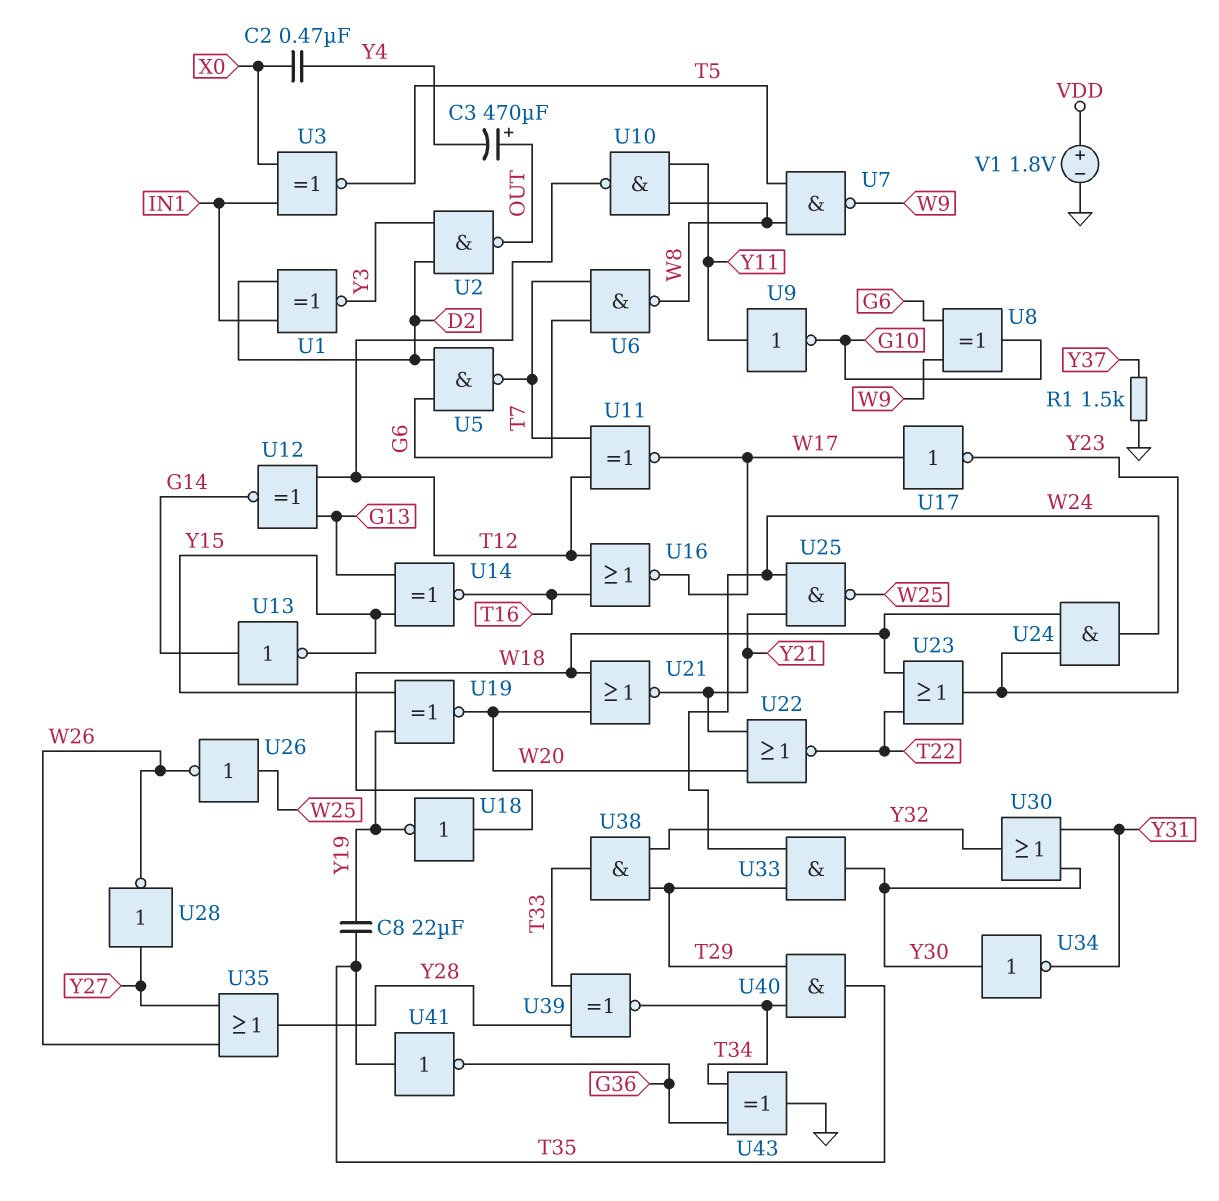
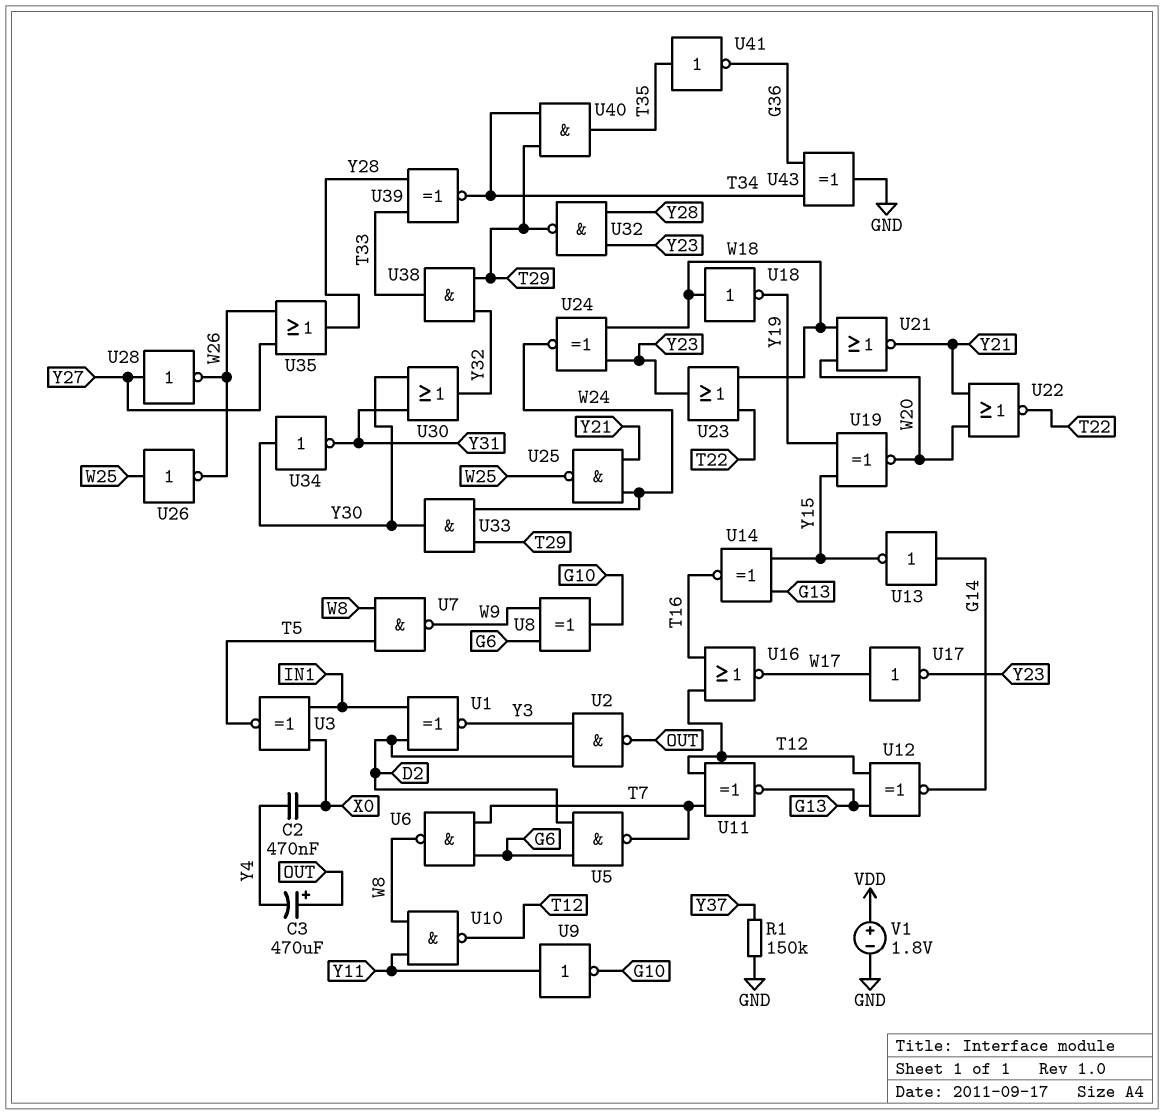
C8: 22uF (T35, Y19) -> none
R1: 1.5k (GND, Y37) -> 150k (GND, Y37)
U11: XNOR (in T7, in T12, out W17) -> XNOR (in T7, in T12, out G13)
U24: AND (in W18, in Y23, out W24) -> XNOR (in W18, in Y23, out W24)
U32: none -> NAND (in Y23, in Y28, out T29)

